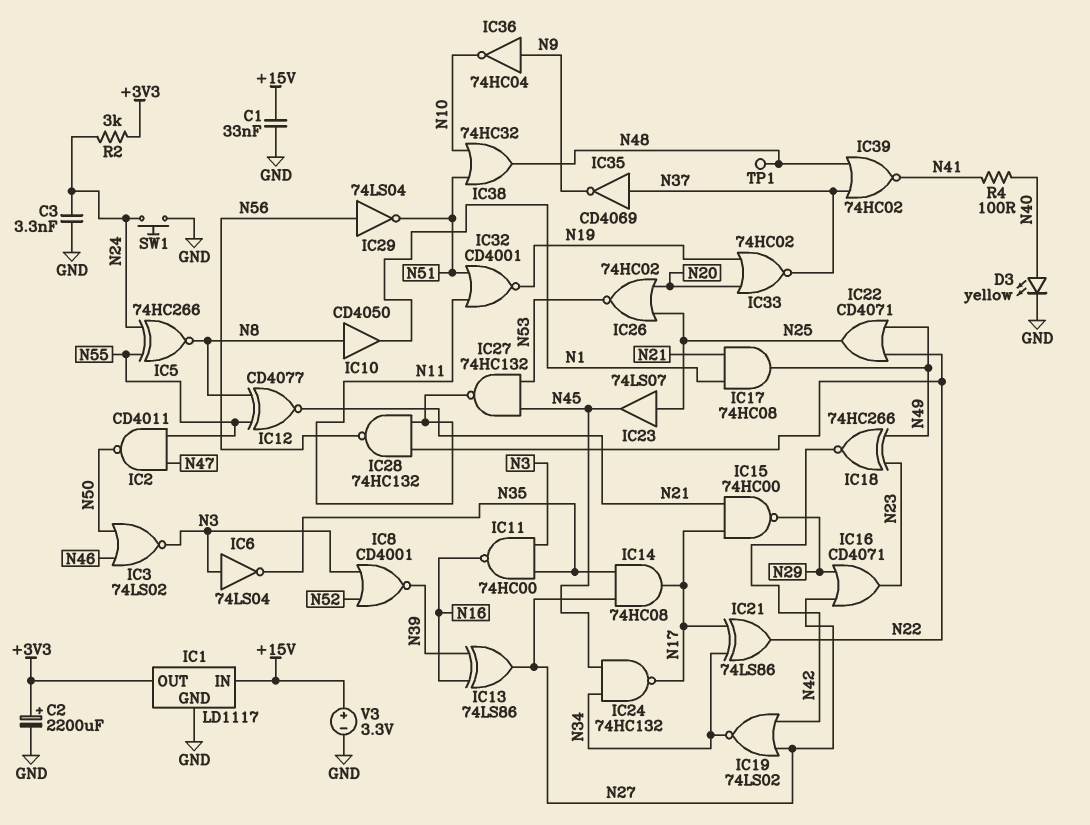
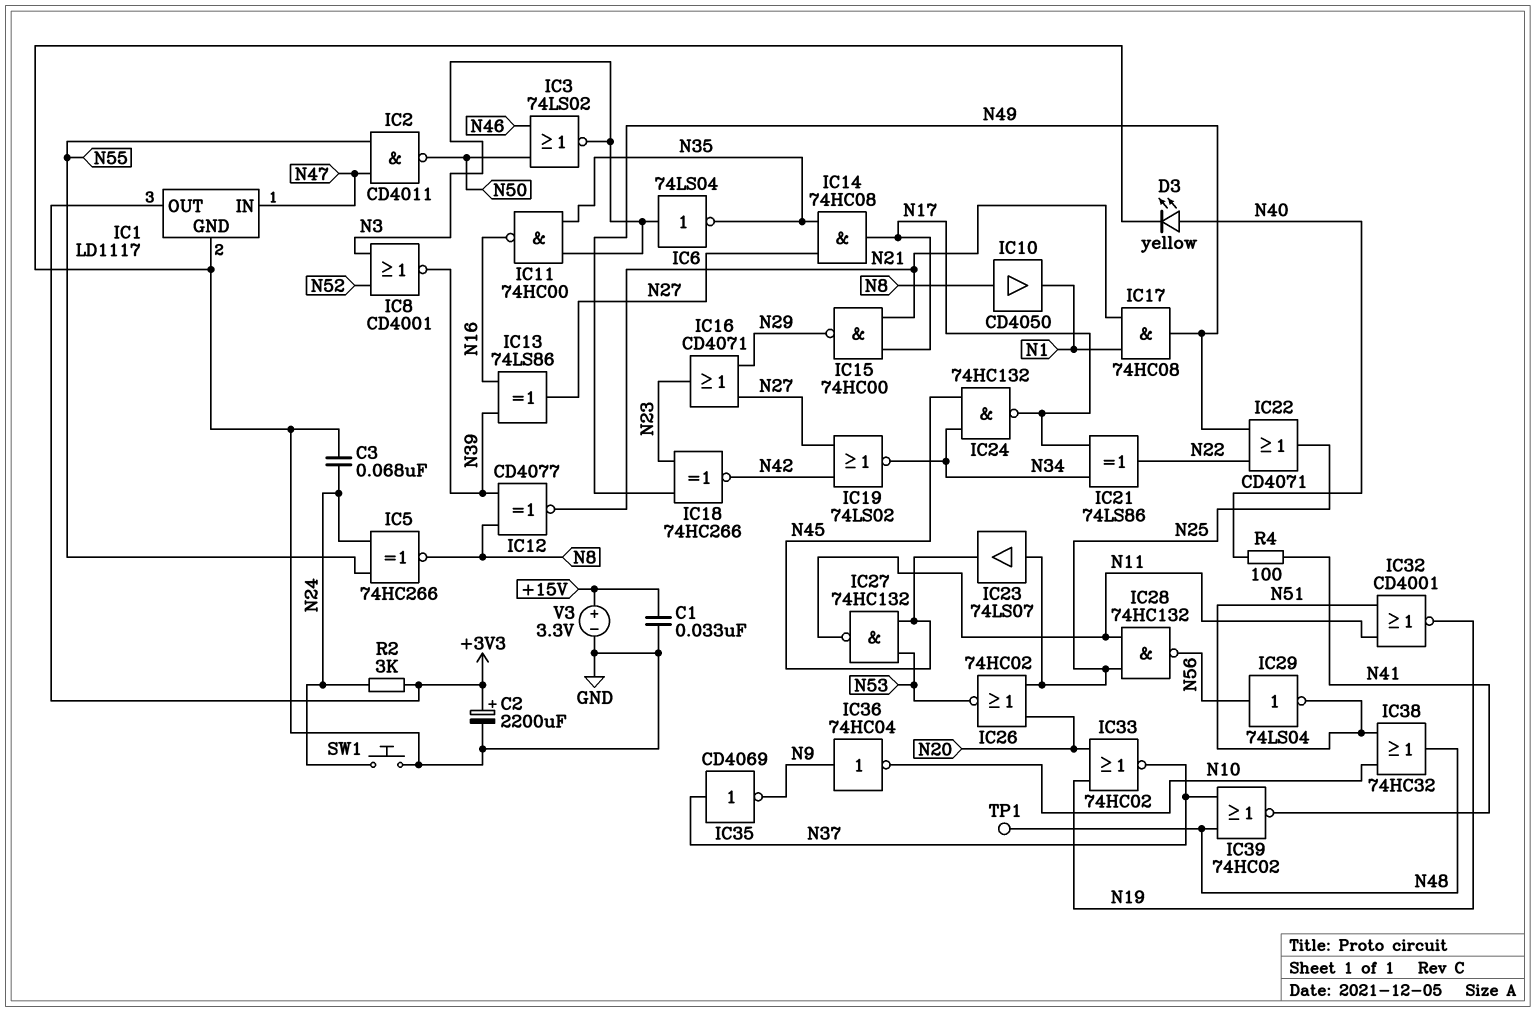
C3: 3.3nF (GND, N24) -> 68nF (GND, N24)
IC1 pin IN: +15V -> N47
IC12: XNOR CD4077 (in N8, in N55, out N21) -> XNOR CD4077 (in N8, in N39, out N21)
IC28: NAND 74HC132 (in N11, in N22, out N56) -> NAND 74HC132 (in N11, in N25, out N56)

